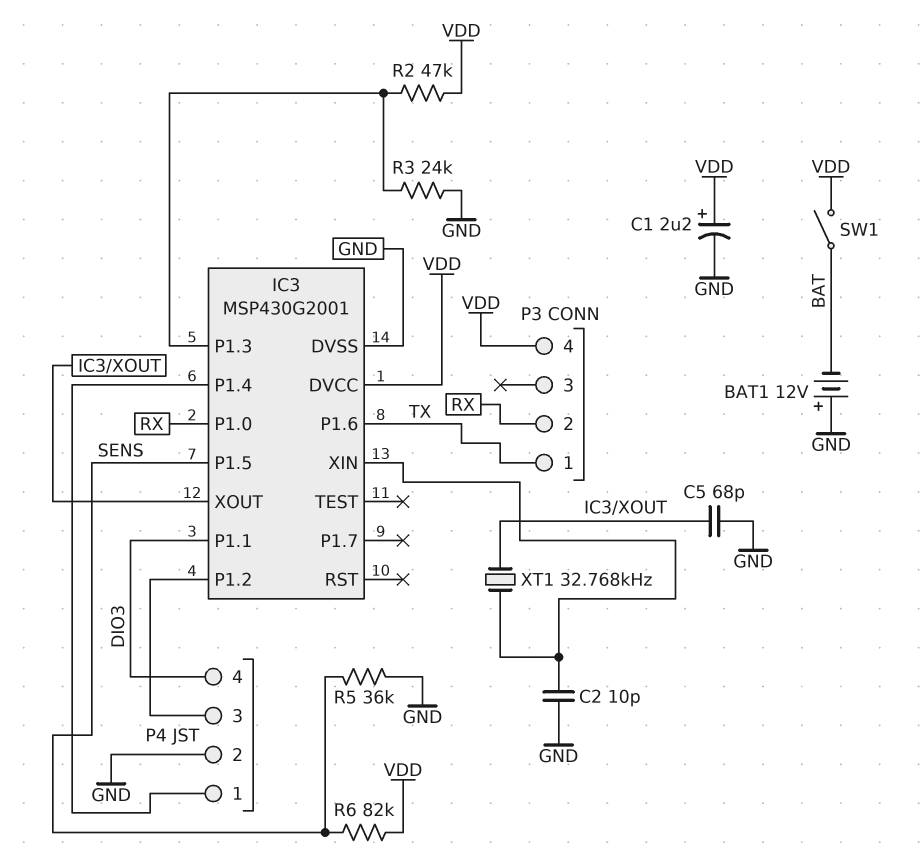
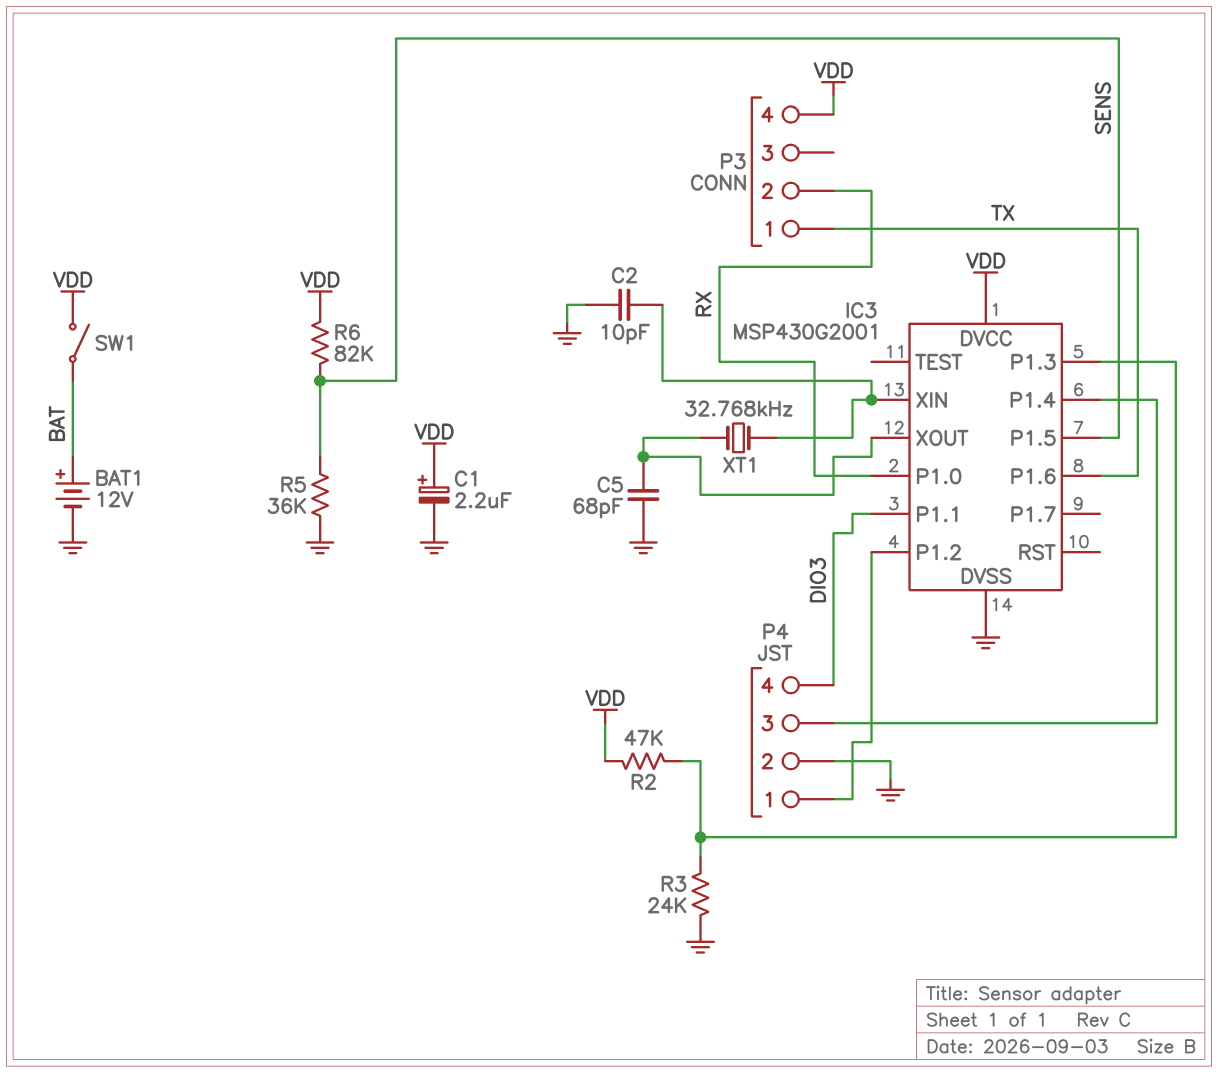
BAT1: 12V (plus GND, minus BAT) -> 12V (plus BAT, minus GND)
P4 pin 1: IC3/P1.4 -> IC3/P1.2
P4 pin 3: IC3/P1.2 -> IC3/P1.4

